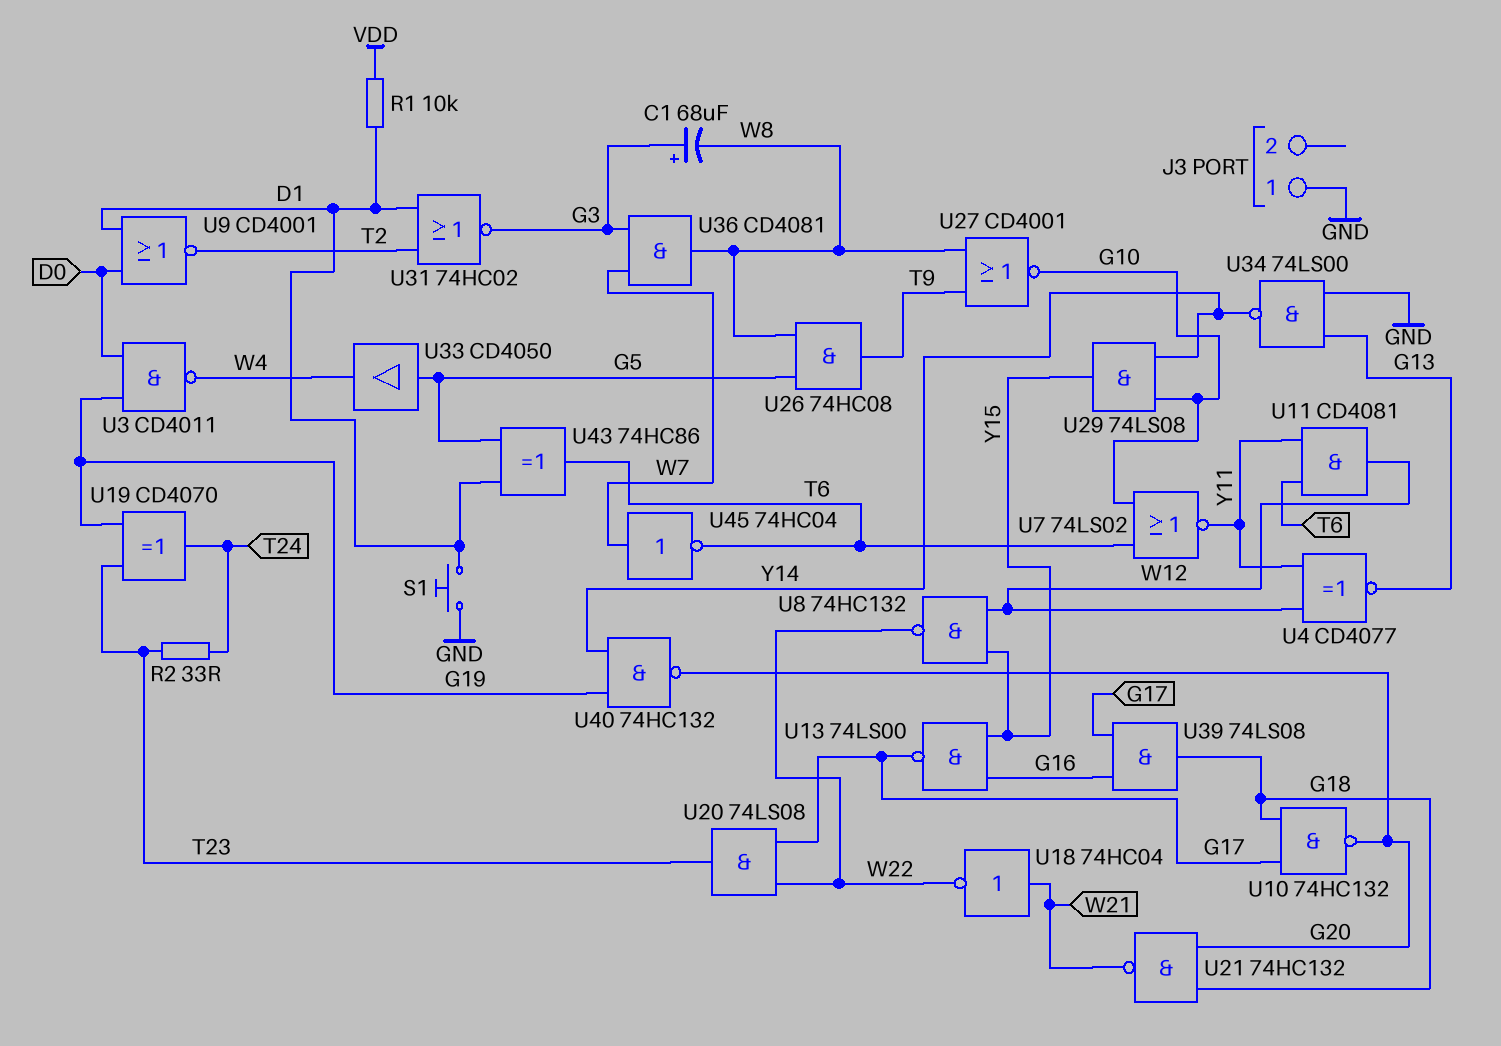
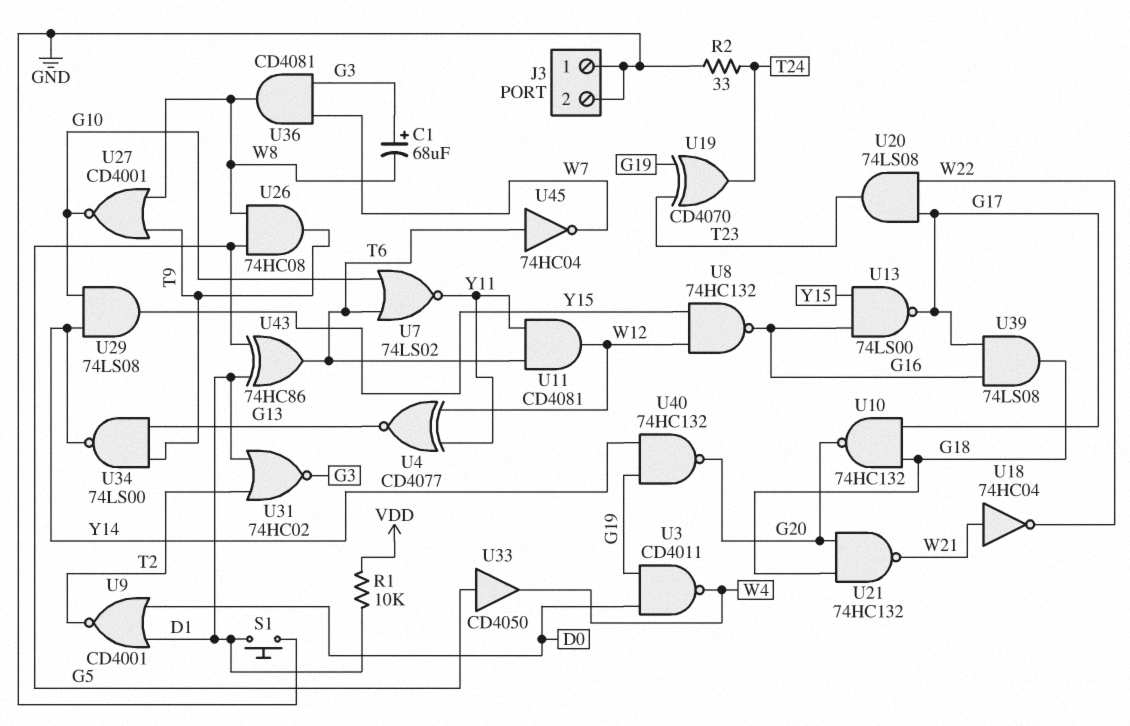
J3 pin 2: none -> GND
R2: 33 (T23, T24) -> 33 (GND, T24)
U8: NAND 74HC132 (in W12, in Y15, out W22) -> NAND 74HC132 (in W12, in Y15, out G16)
U34: NAND 74LS00 (in G13, in GND, out Y14) -> NAND 74LS00 (in G13, in T9, out Y14)
U45: NOT 74HC04 (in W7, out T6) -> NOT 74HC04 (in T6, out W7)

